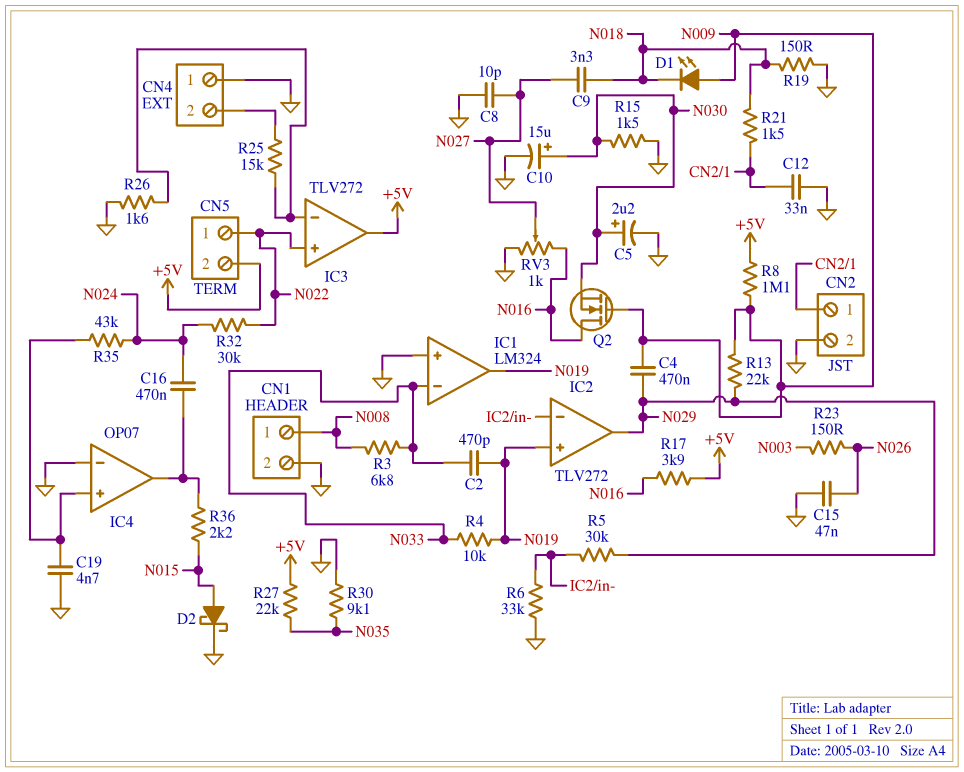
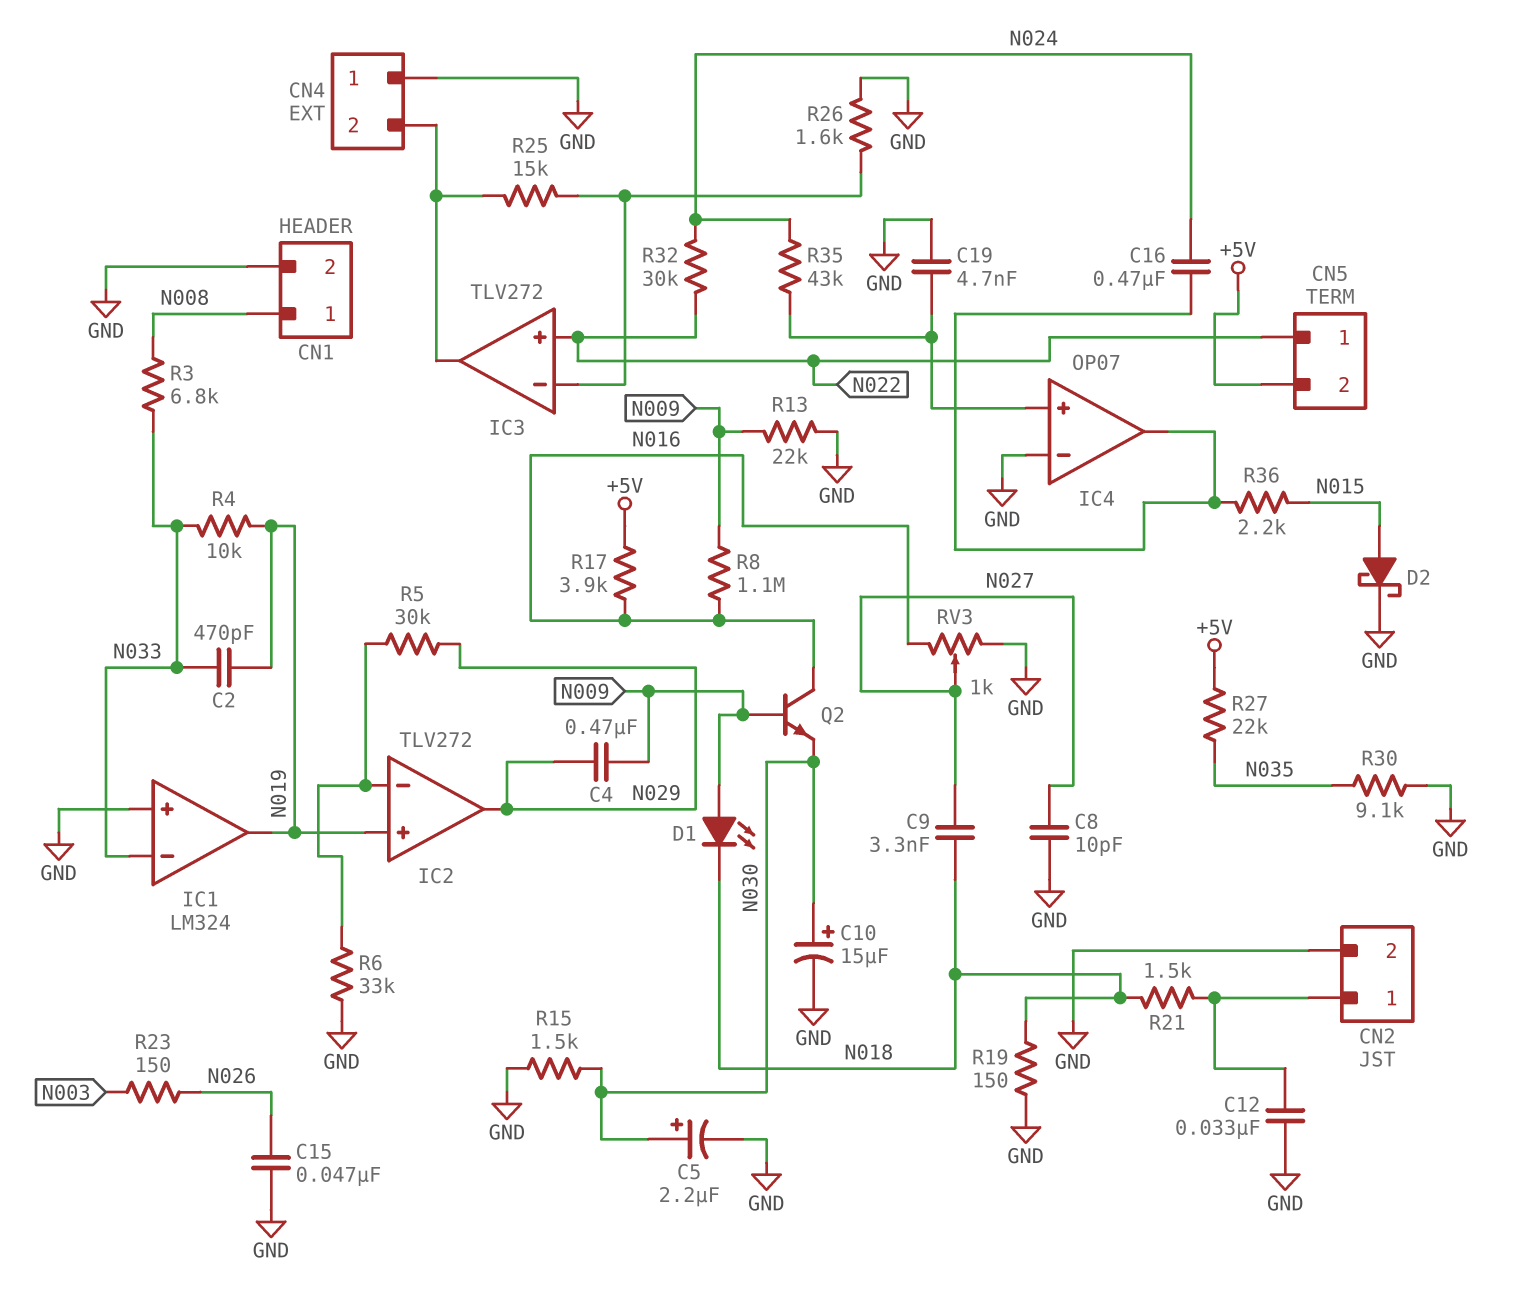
IC3 pin out: +5V -> CN4/2
Q2: NMOS (G N009, D N016, S N030) -> NPN (B N009, C N016, E N030)
R8: 1.1M (+5V, N009) -> 1.1M (N009, N016)
R13: 22k (N009, N029) -> 22k (GND, N009)

